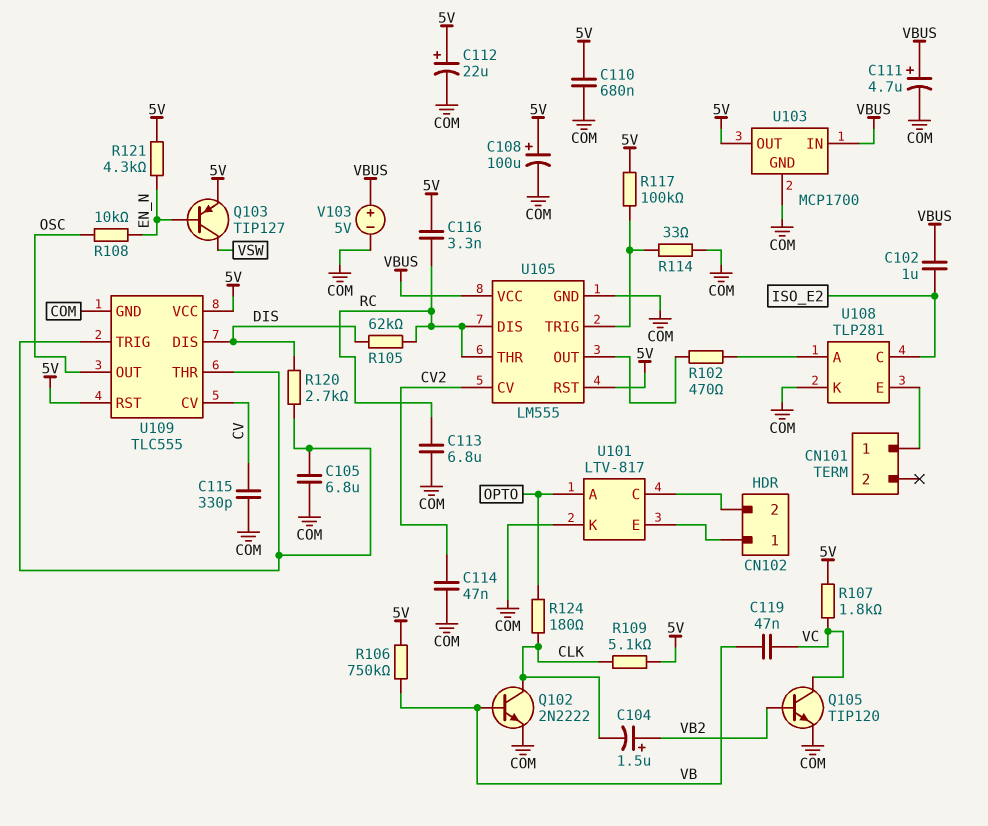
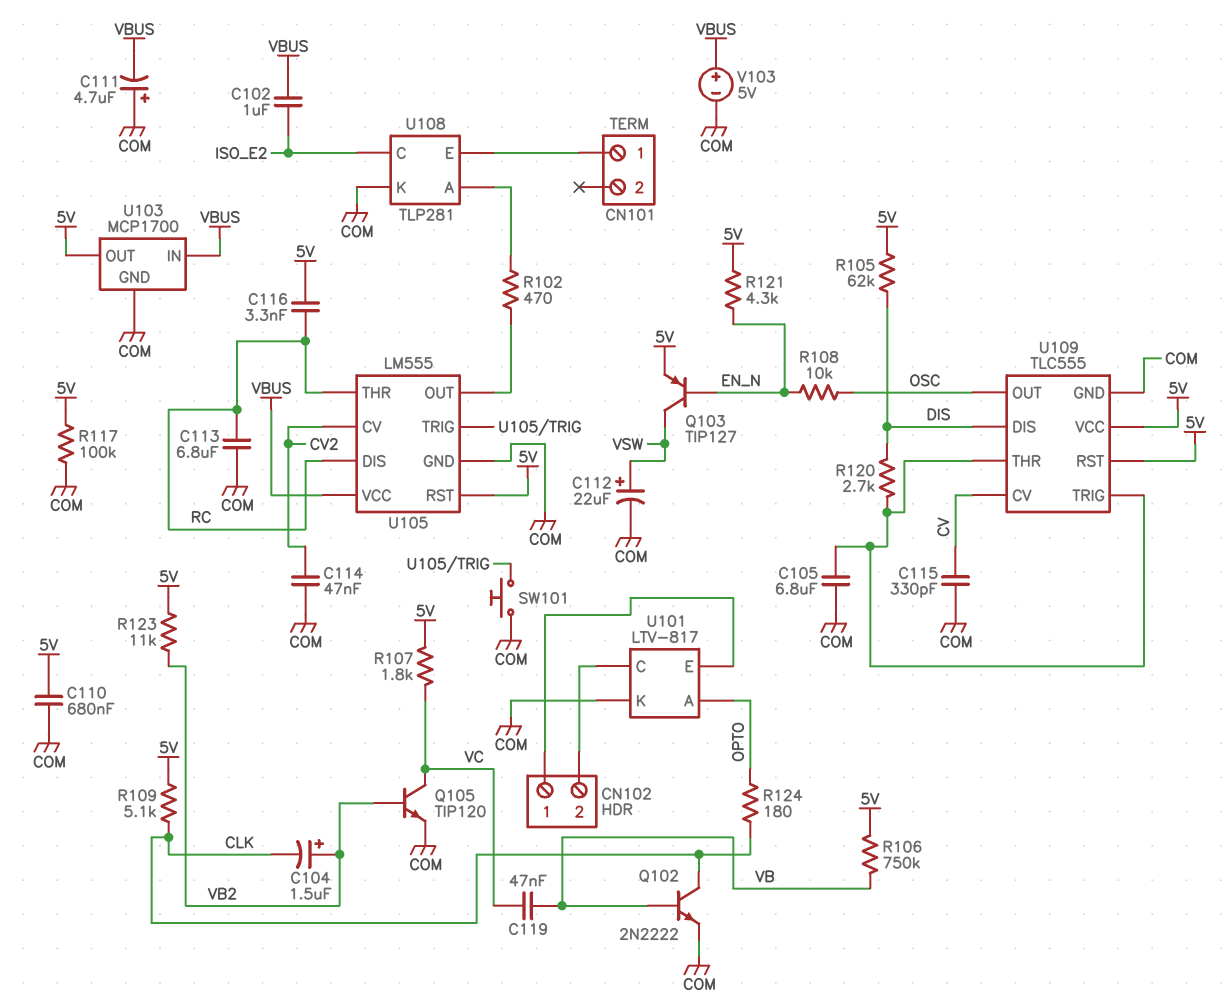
C108: 100uF (plus 5V, minus COM) -> none
C111: 4.7uF (plus VBUS, minus COM) -> 4.7uF (plus COM, minus VBUS)
C112: 22uF (plus 5V, minus COM) -> 22uF (plus VSW, minus COM)
R105: 62k (DIS, RC) -> 62k (5V, DIS)
R114: 33 (COM, U105/TRIG) -> none
R117: 100k (5V, U105/TRIG) -> 100k (5V, COM)
R123: none -> 11k (5V, VB2)
SW101: none -> button (COM, U105/TRIG)

